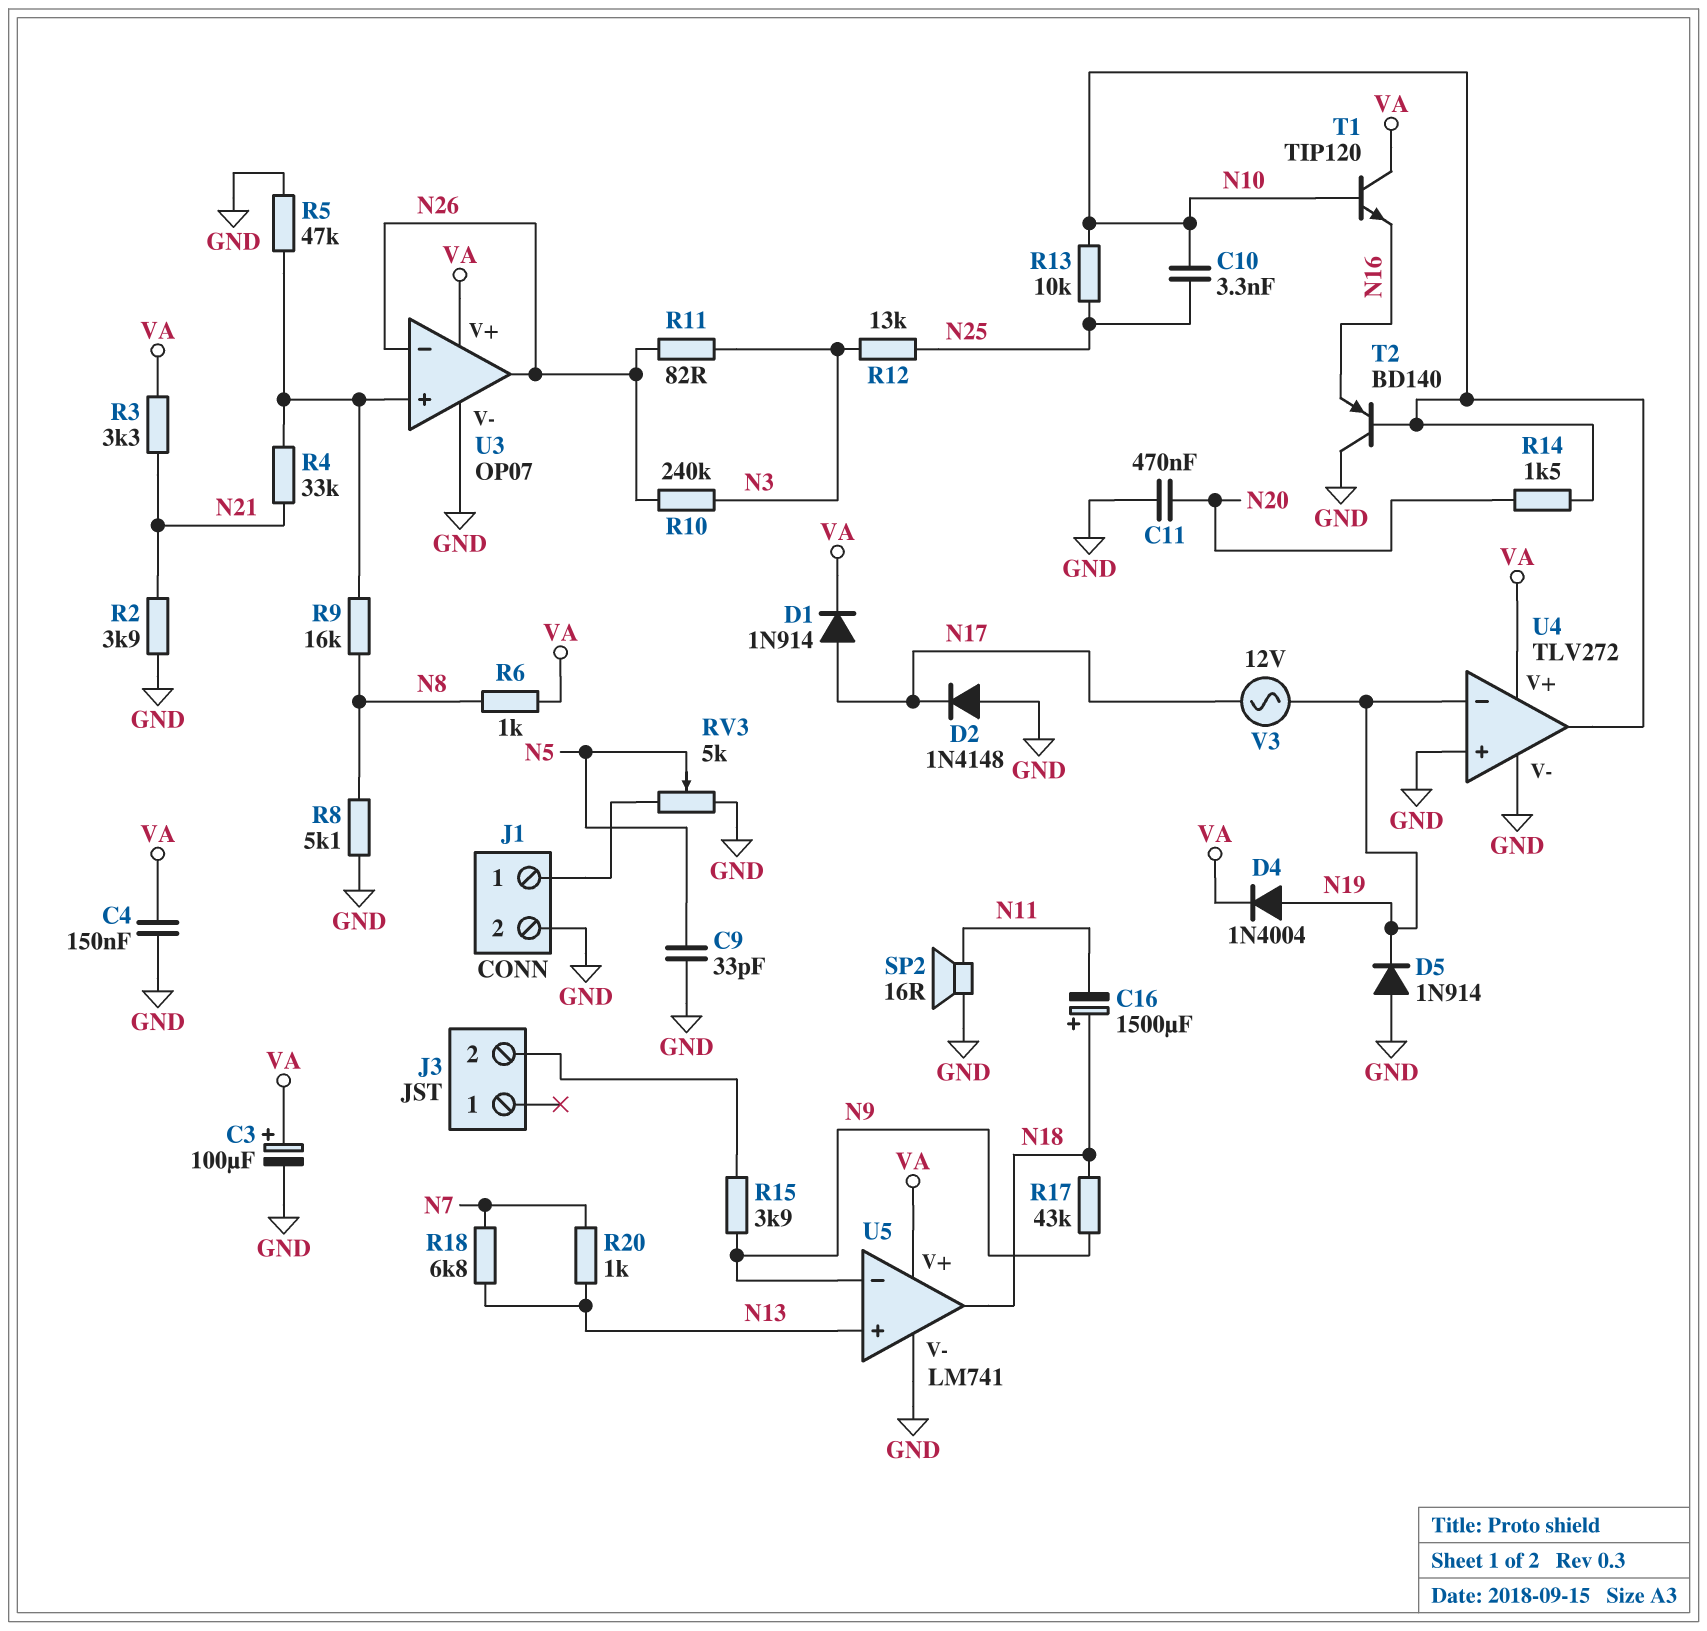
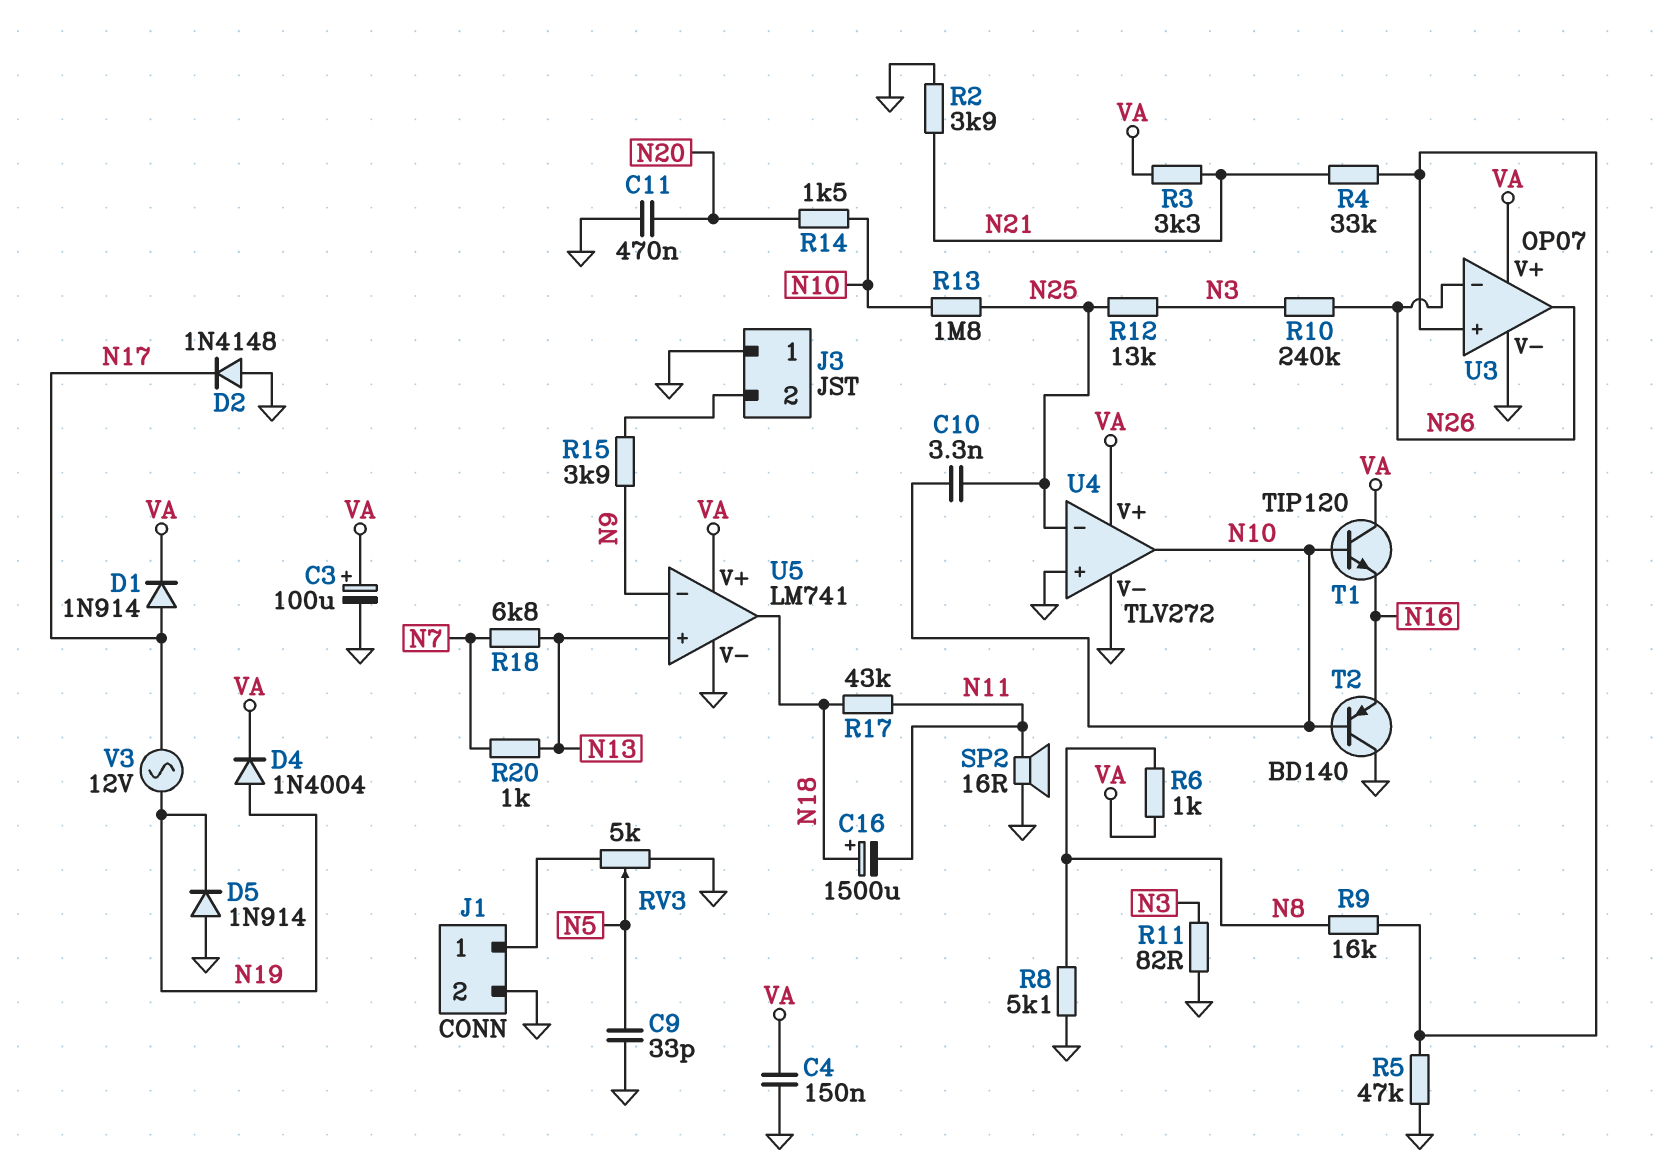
J3 pin 1: none -> GND
R11: 82 (N3, N26) -> 82 (GND, N3)
R13: 10k (N10, N25) -> 1.8M (N10, N25)
R17: 43k (N9, N18) -> 43k (N11, N18)
U4 pin in-: N19 -> N25

